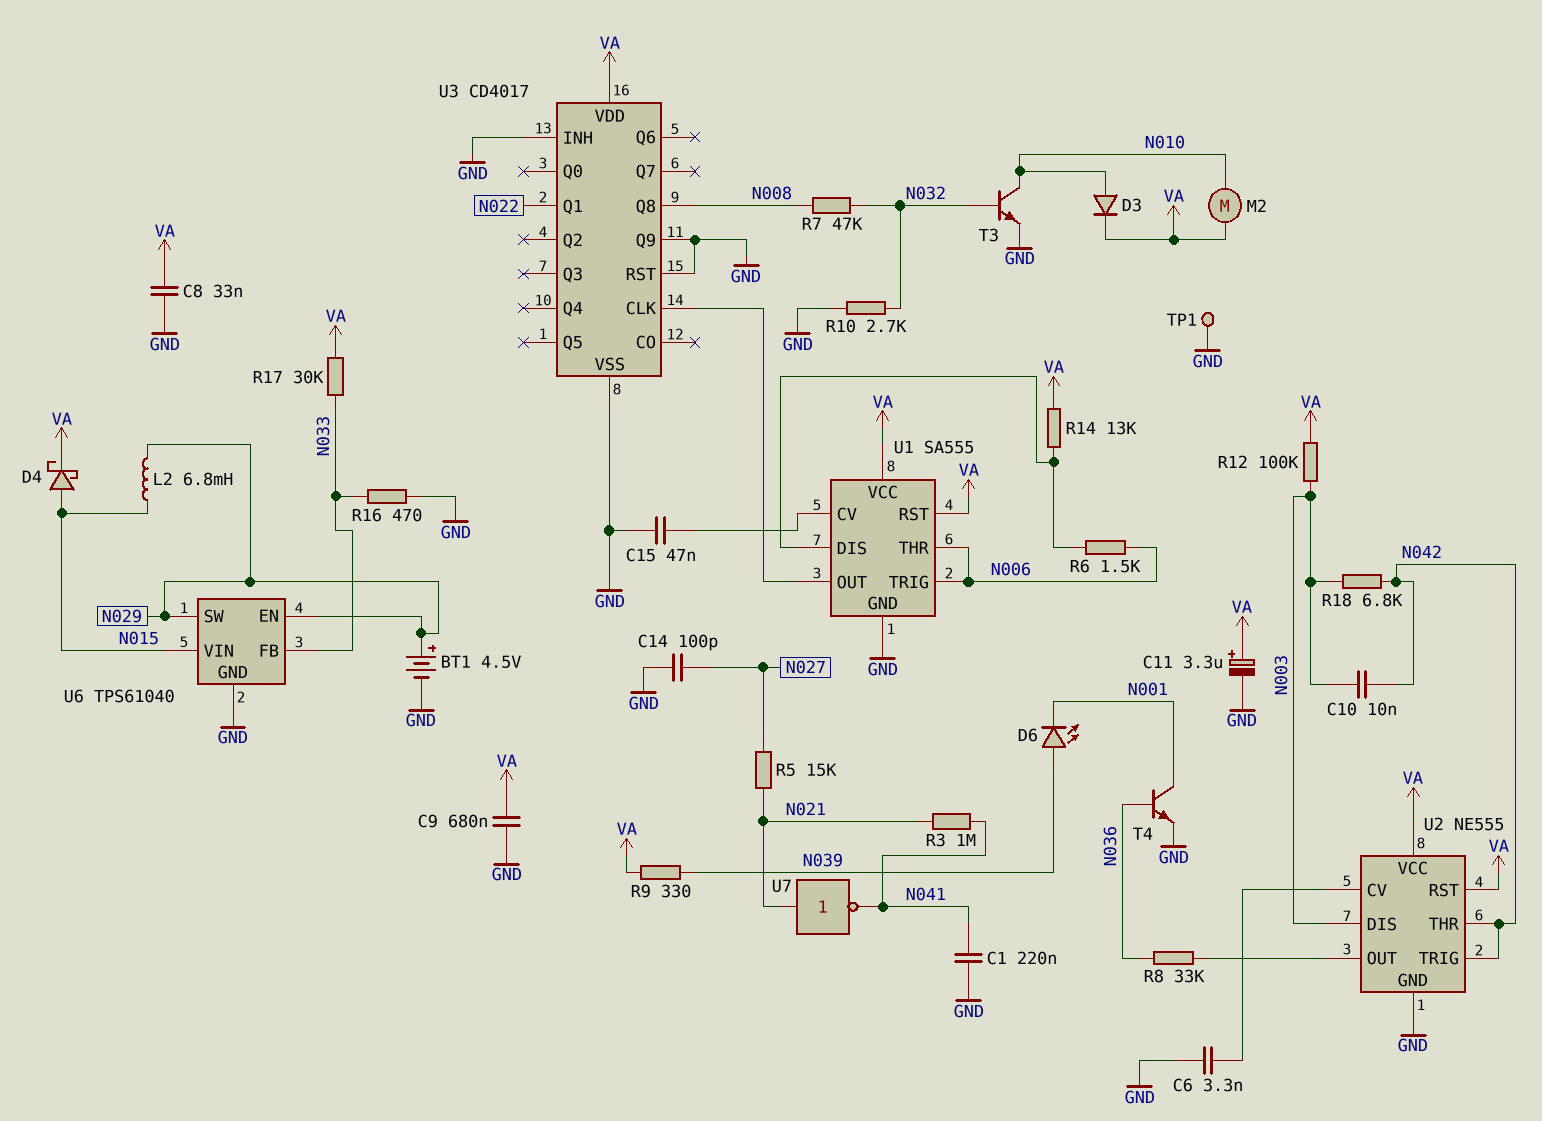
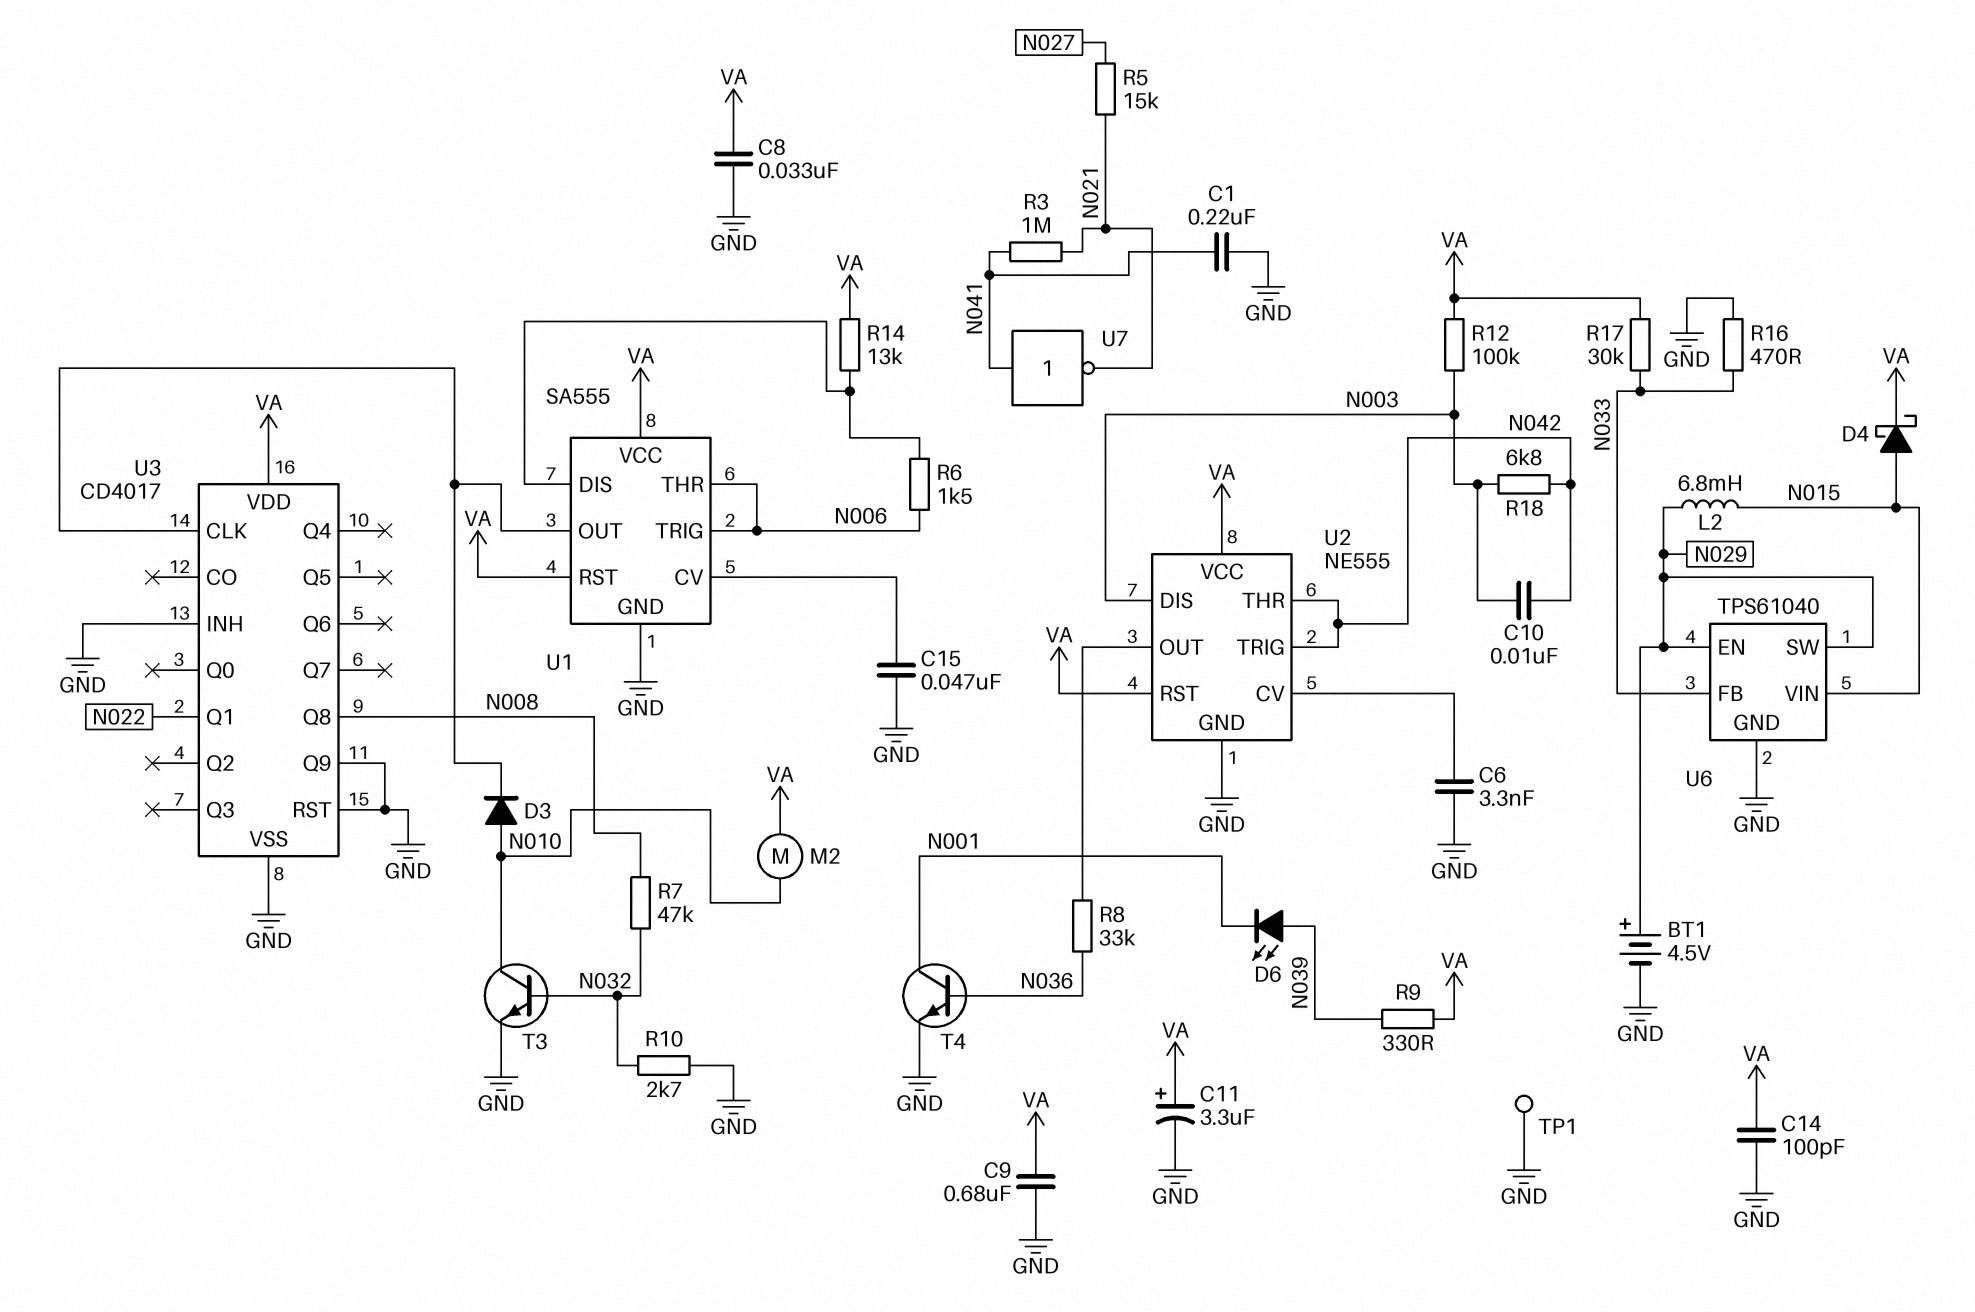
C14: 100pF (GND, N027) -> 100pF (GND, VA)
D3: diode (A N010, K VA) -> diode (A N010, K U1/OUT)
U7: NOT (in N021, out N041) -> NOT (in N041, out N021)

